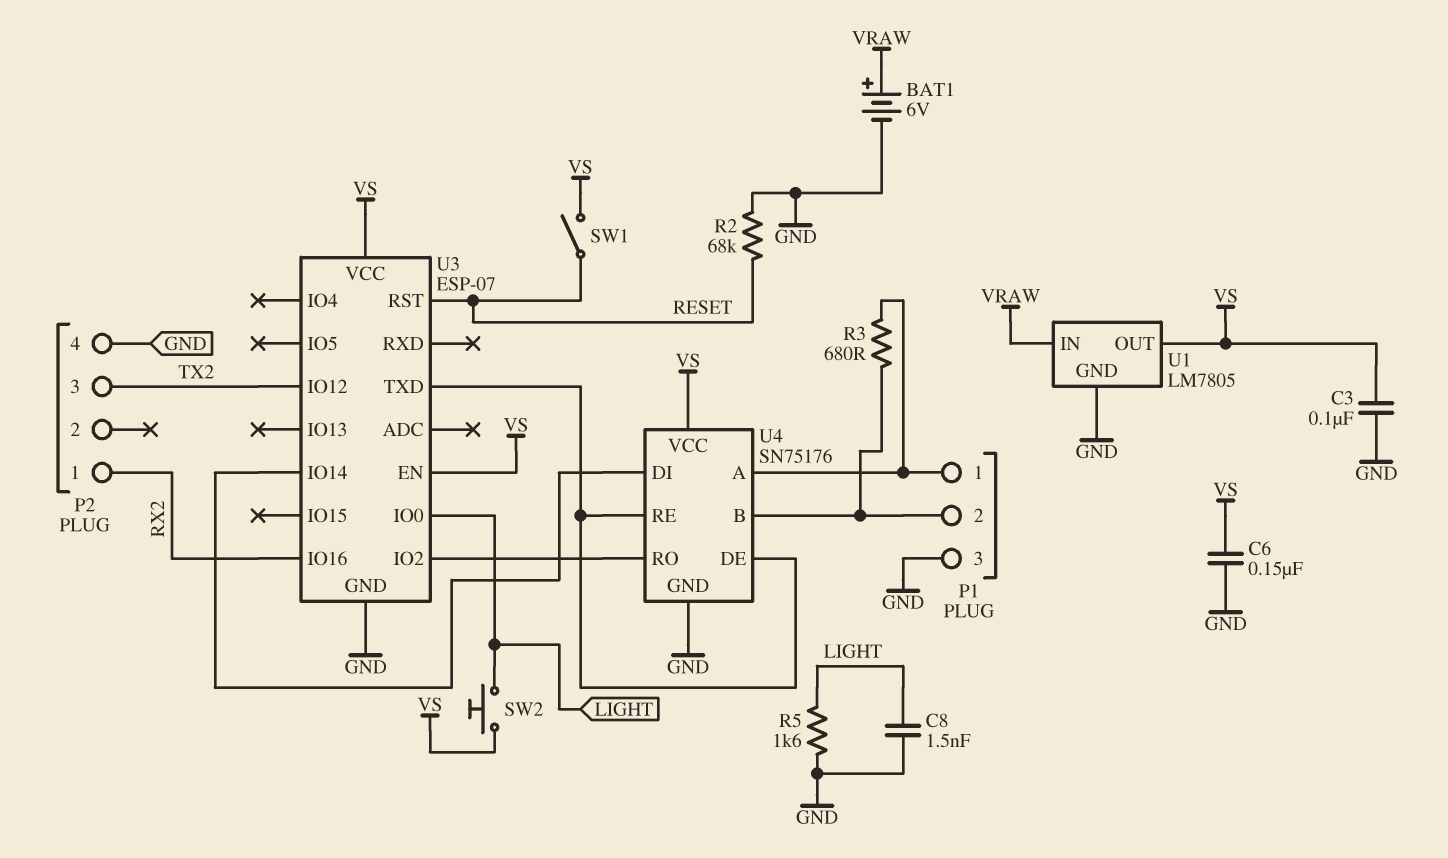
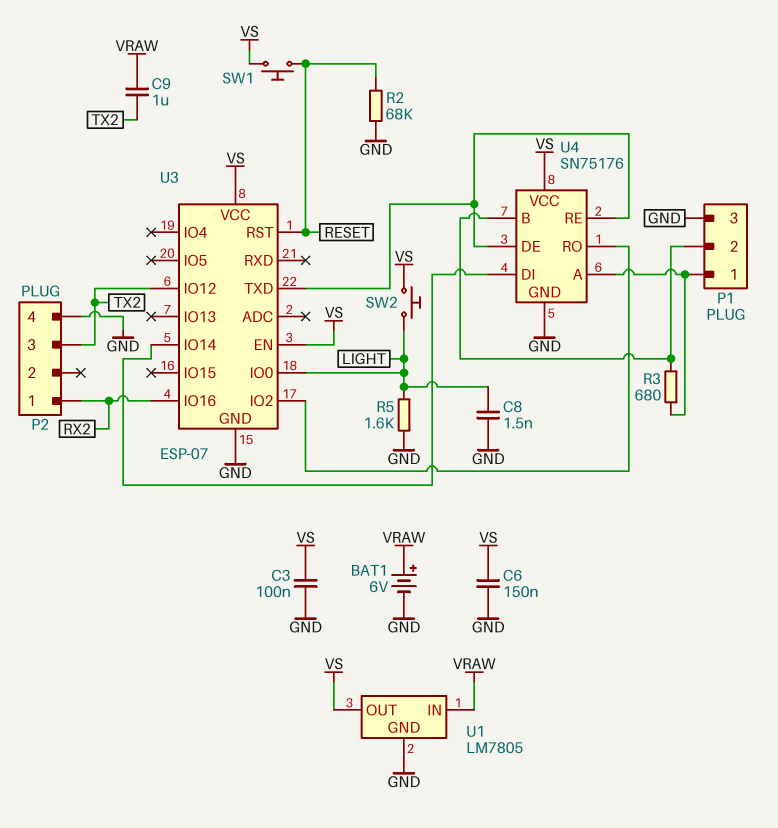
C9: none -> 1uF (TX2, VRAW)
SW1: switch (RESET, VS) -> button (RESET, VS)

